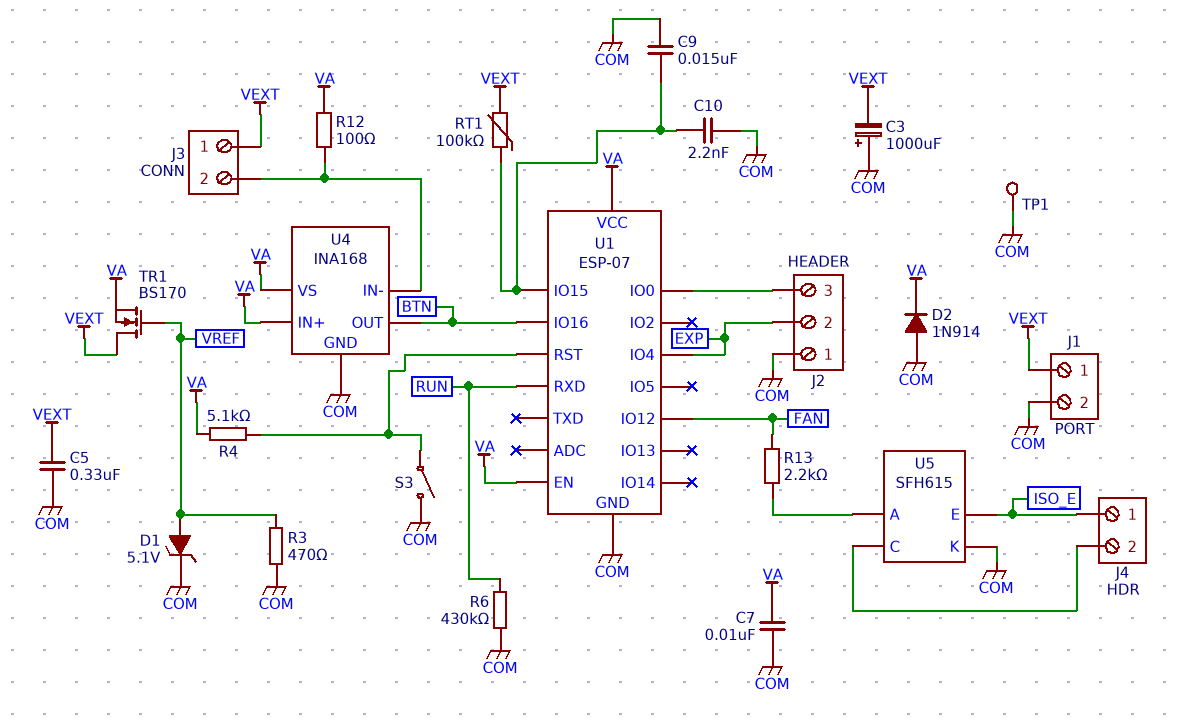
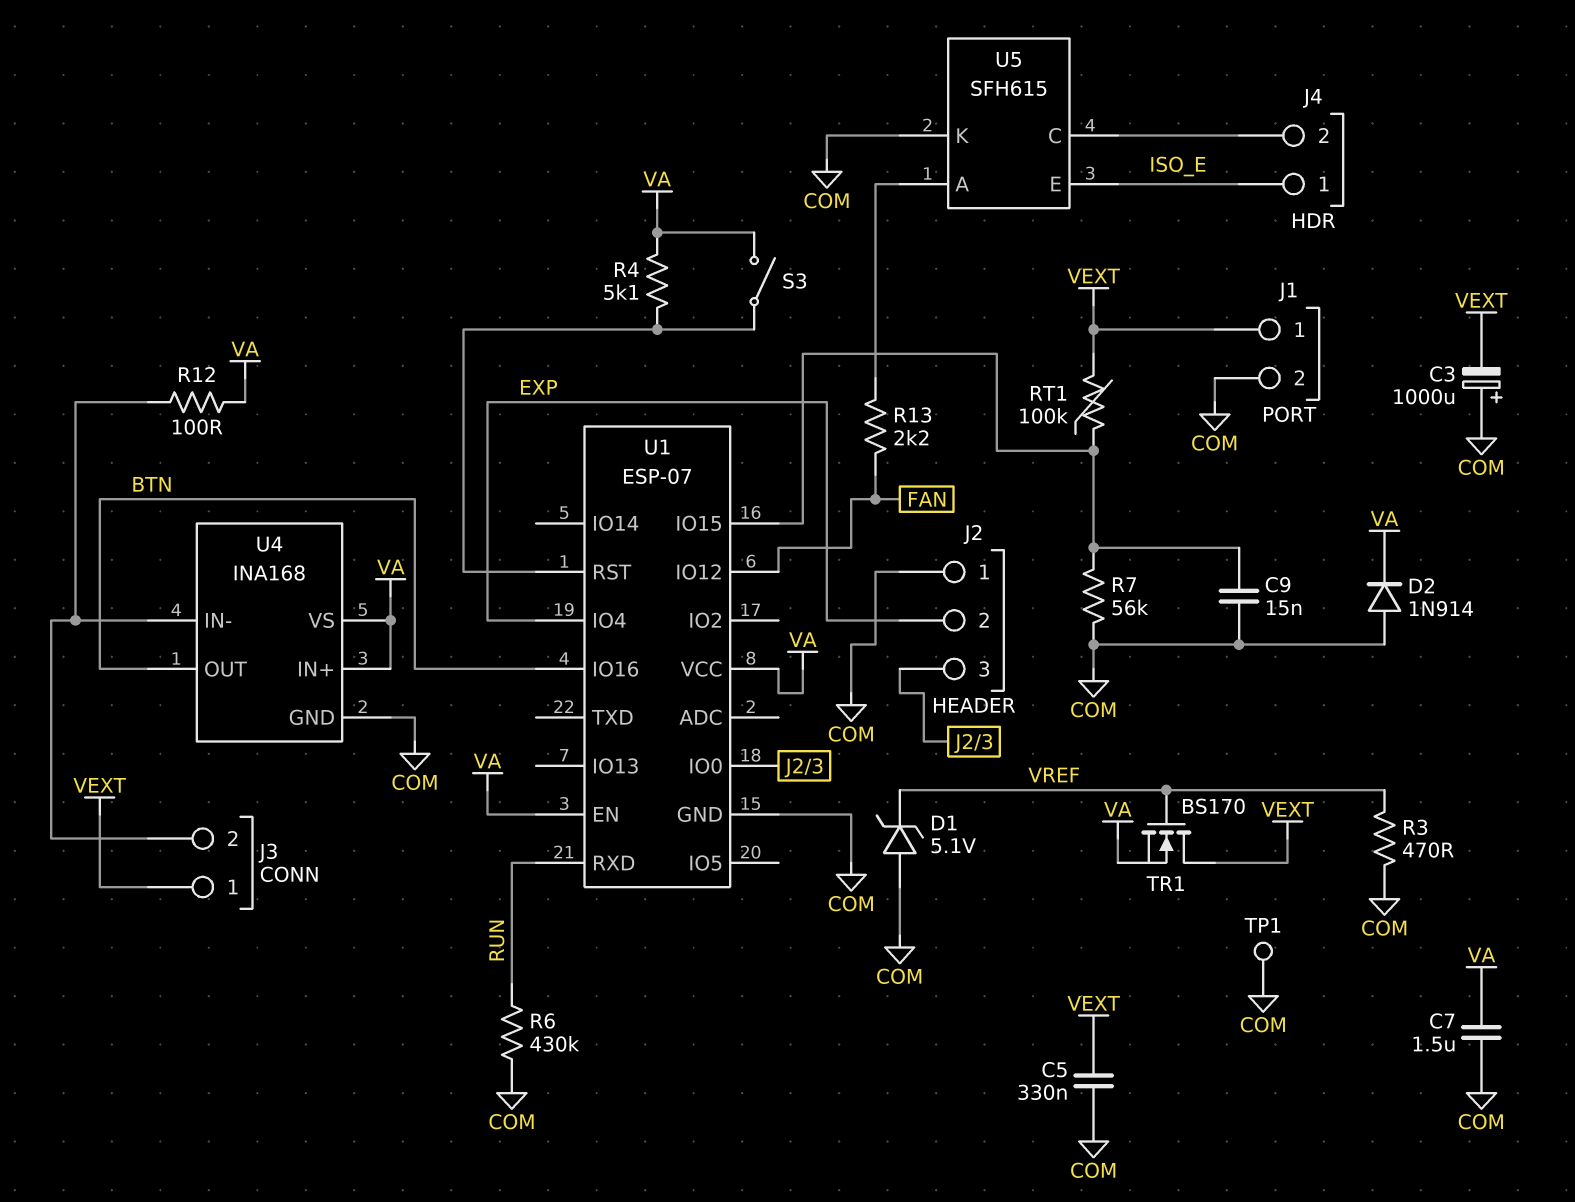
C7: 10nF (COM, VA) -> 1.5uF (COM, VA)
C10: 2.2nF (COM, U1/IO15) -> none
D1: zener 5.1V (A VREF, K COM) -> zener 5.1V (A COM, K VREF)
R7: none -> 56k (COM, U1/IO15)
S3: switch (COM, U1/RST) -> switch (U1/RST, VA)

